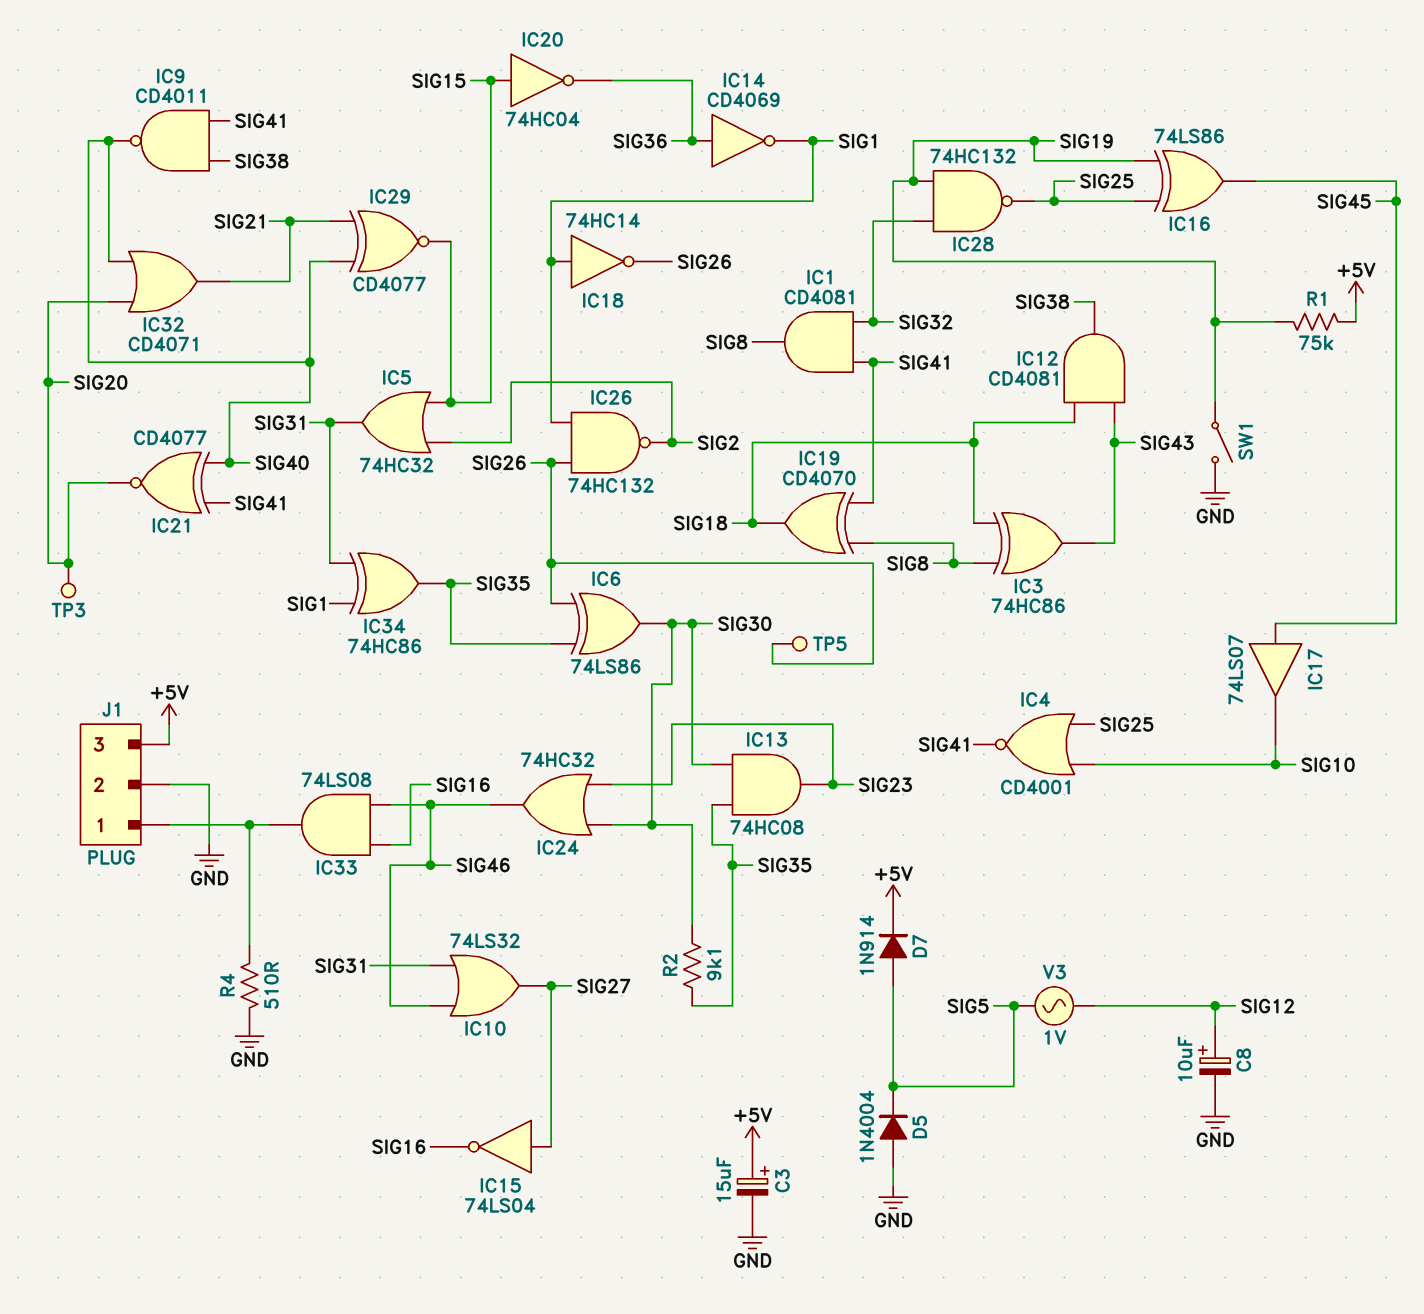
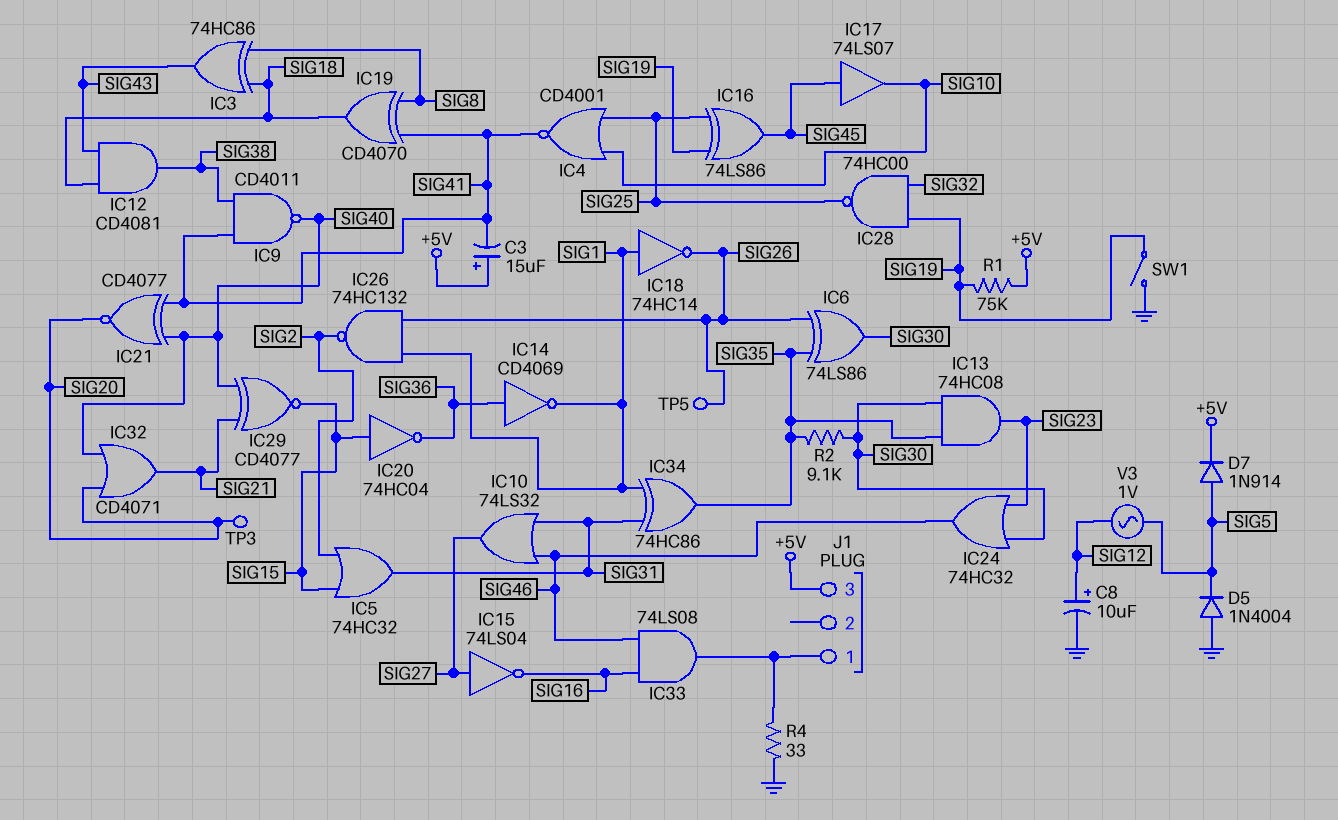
C3: 15uF (plus +5V, minus GND) -> 15uF (plus +5V, minus SIG41)
IC1: AND CD4081 (in SIG32, in SIG41, out SIG8) -> none
IC28: NAND 74HC132 (in SIG19, in SIG32, out SIG25) -> NAND 74HC00 (in SIG19, in SIG32, out SIG25)
J1 pin 2: GND -> none
R4: 510 (GND, J1/1) -> 33 (GND, J1/1)

